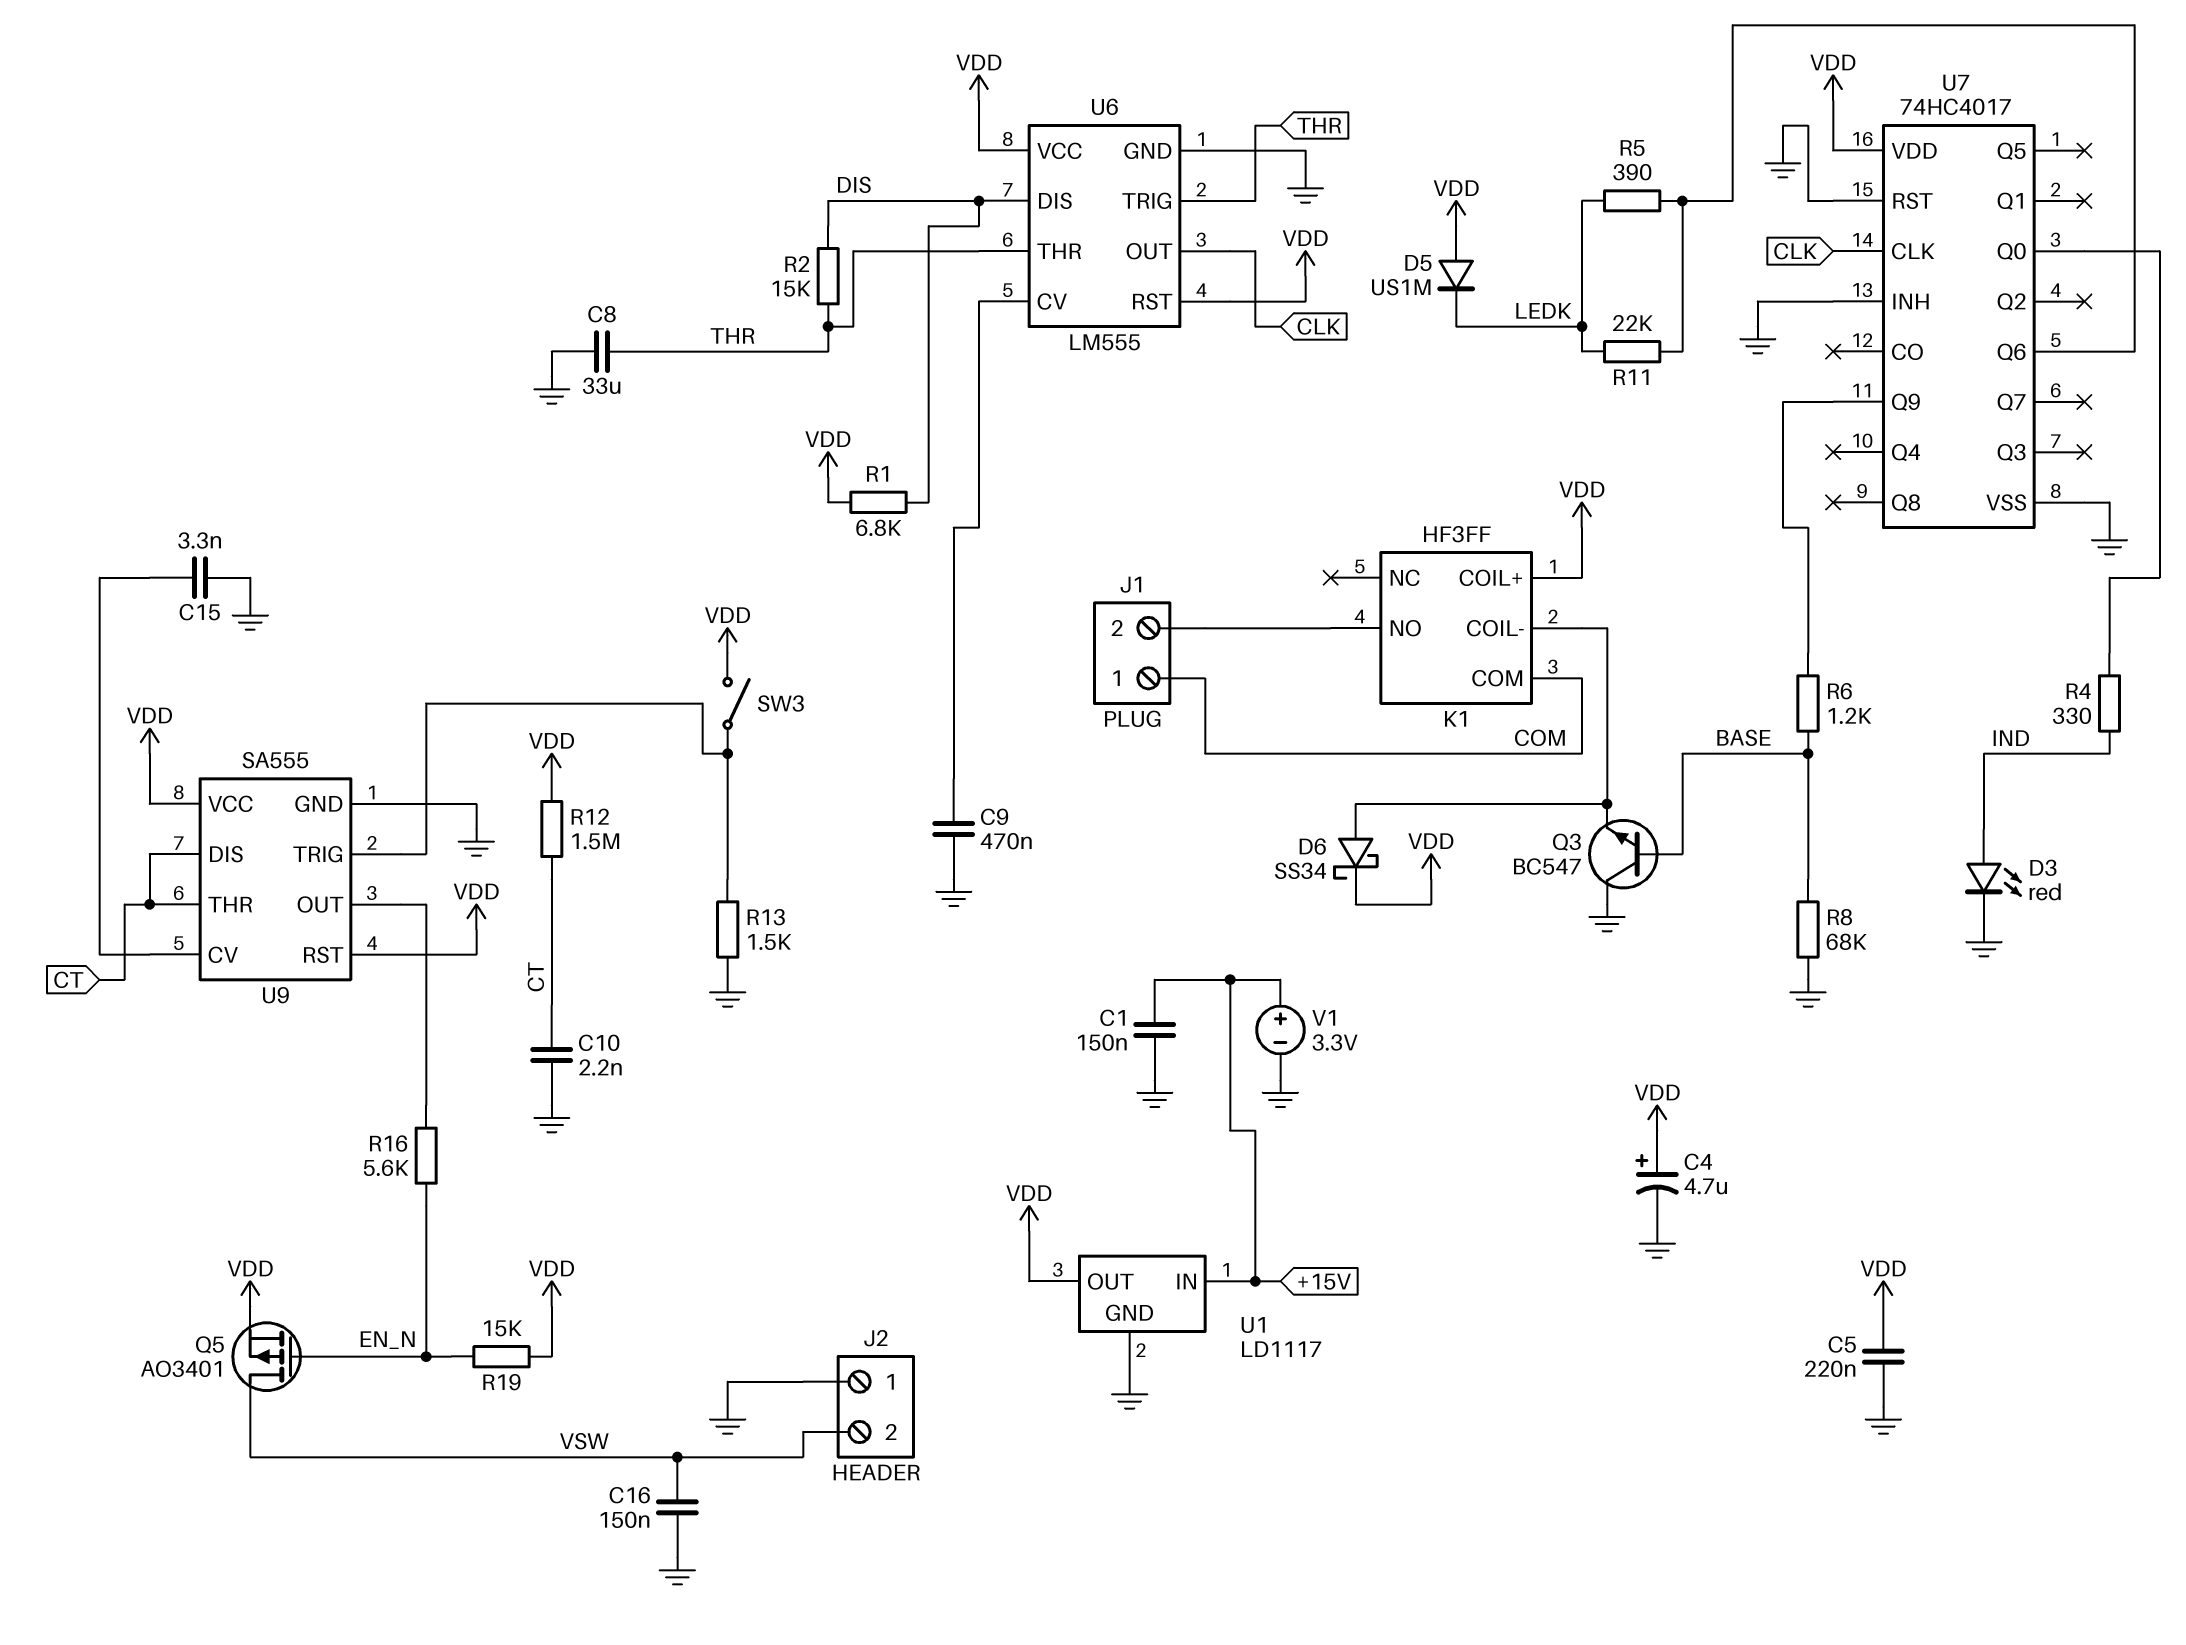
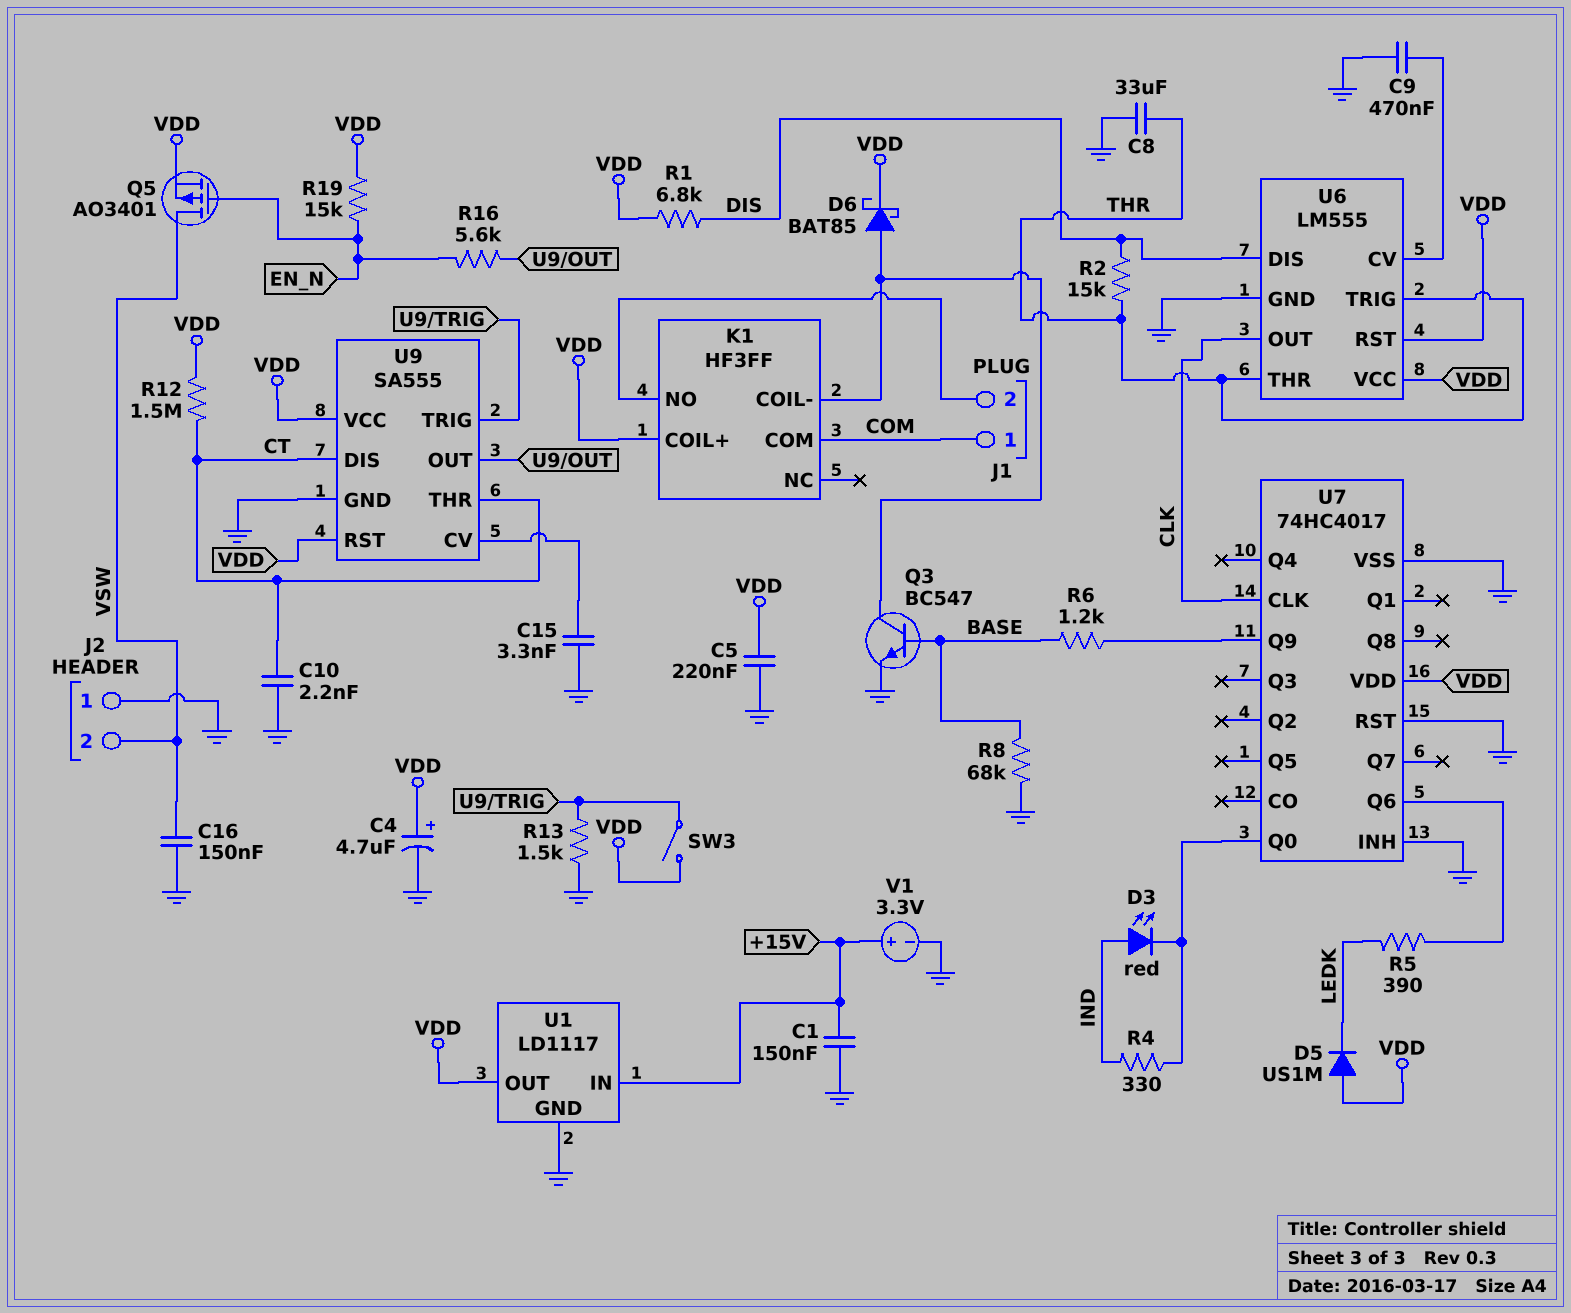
D3: LED red (A IND, K GND) -> LED red (A IND, K U7/Q0)
D6: schottky SS34 (A K1/COIL-, K VDD) -> schottky BAT85 (A K1/COIL-, K VDD)
Q3: NPN BC547 (B BASE, C GND, E K1/COIL-) -> NPN BC547 (B BASE, C K1/COIL-, E GND)
R11: 22k (LEDK, U7/Q6) -> none

